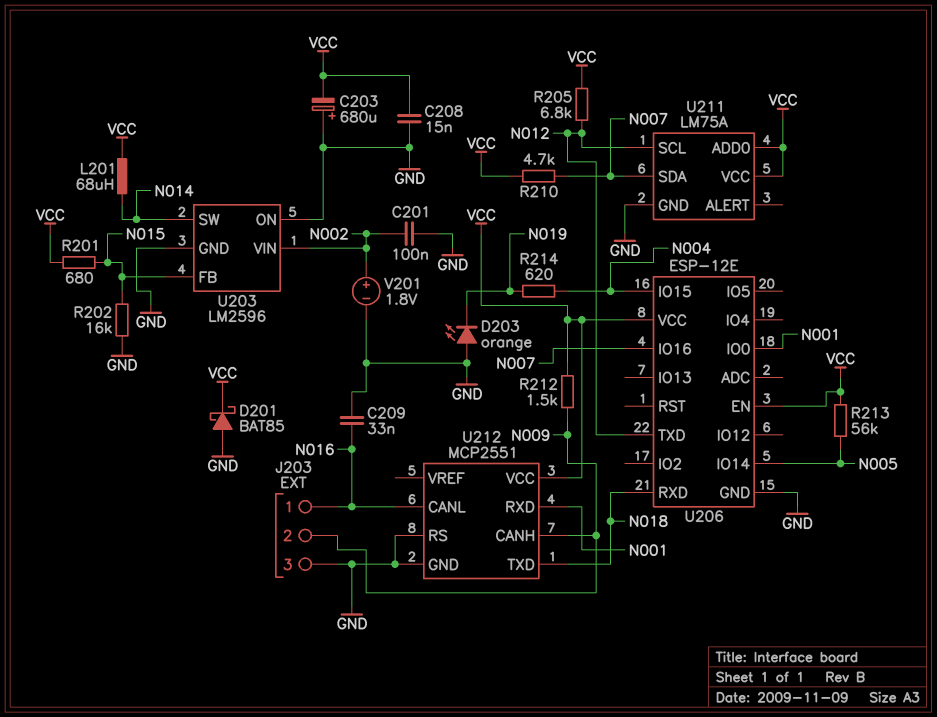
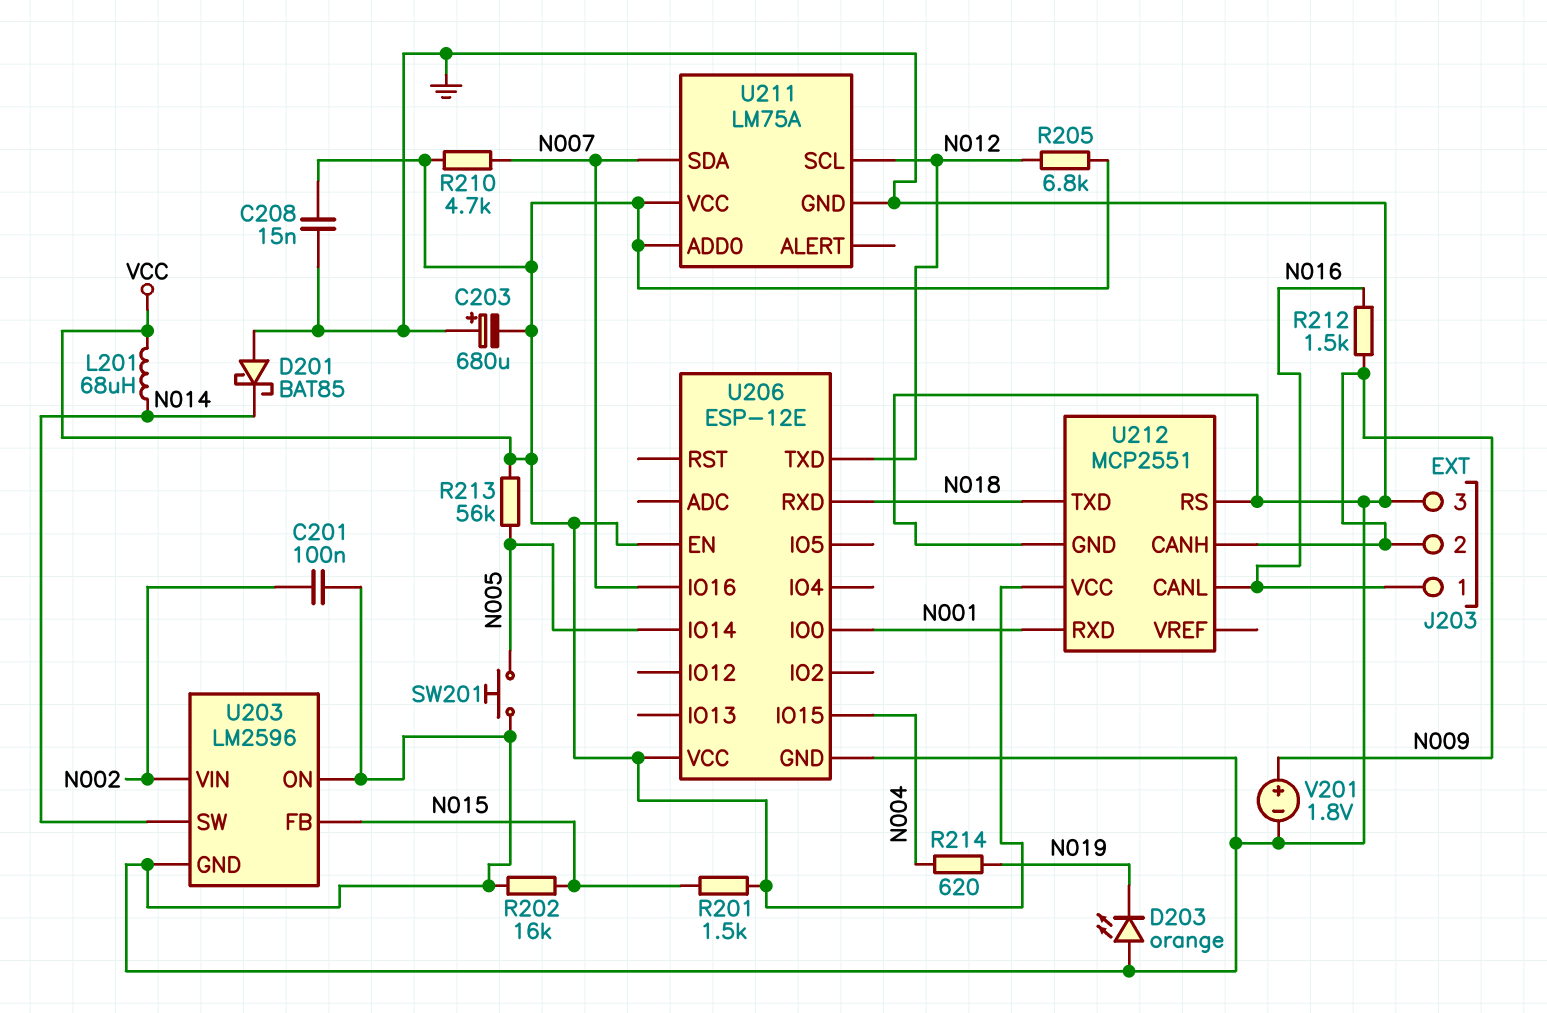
C209: 33nF (GND, N016) -> none
D201: schottky BAT85 (A GND, K VCC) -> schottky BAT85 (A GND, K N014)
R201: 680 (N015, VCC) -> 1.5k (N015, VCC)
R212: 1.5k (N009, VCC) -> 1.5k (N009, N016)
SW201: none -> button (GND, N005)
V201: 1.8V (plus N002, minus GND) -> 1.8V (plus N009, minus GND)

